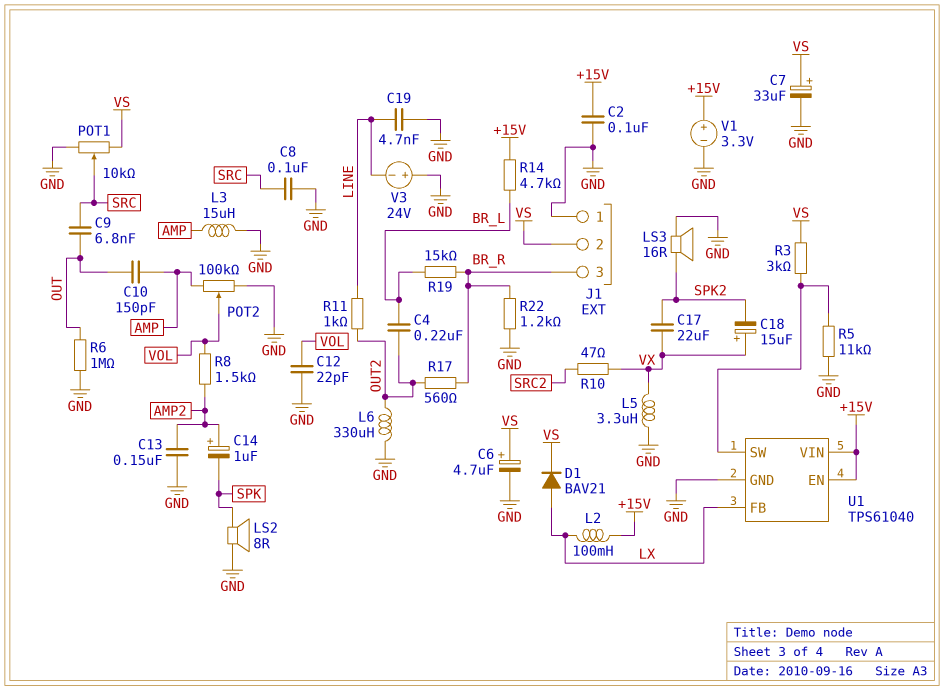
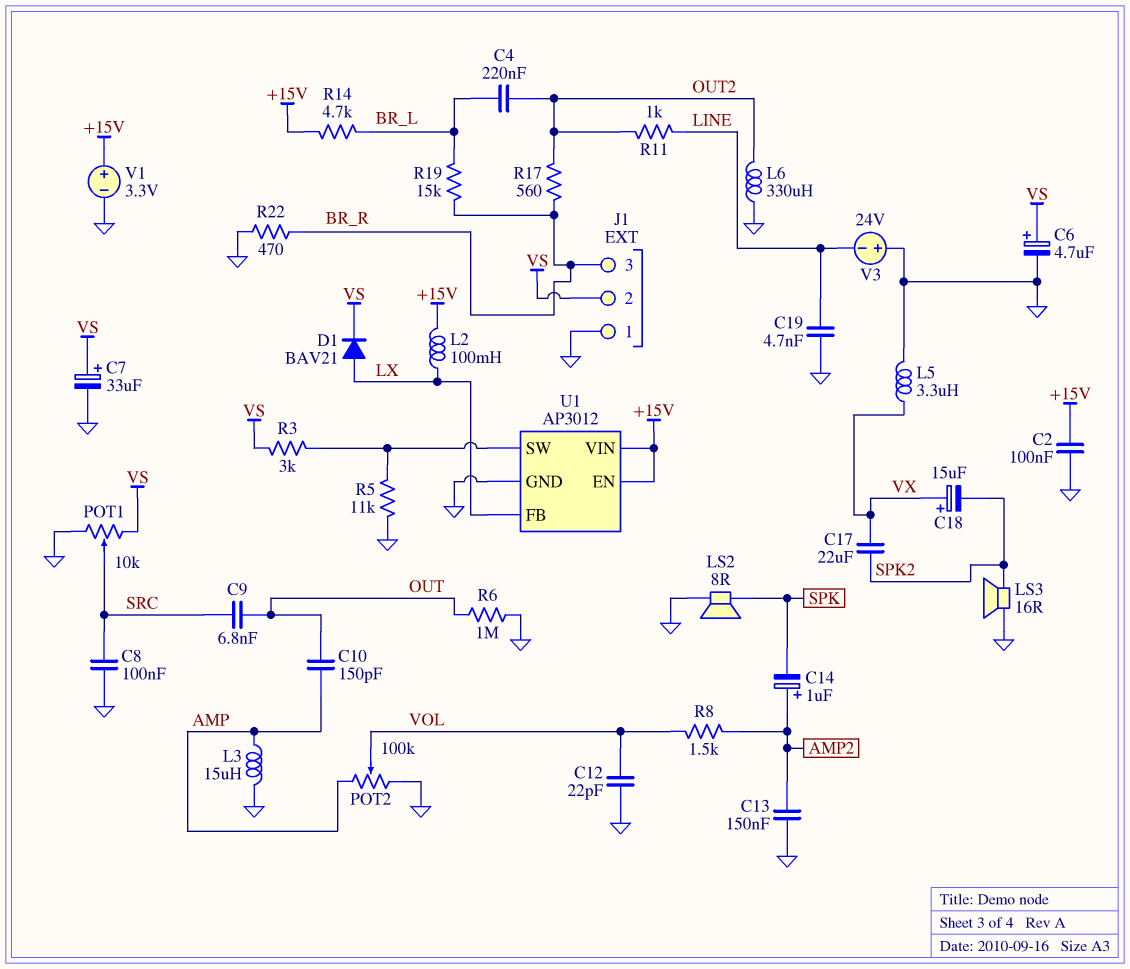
R10: 47 (SRC2, VX) -> none
R22: 1.2k (BR_R, GND) -> 470 (BR_R, GND)
U1: TPS61040 -> AP3012

